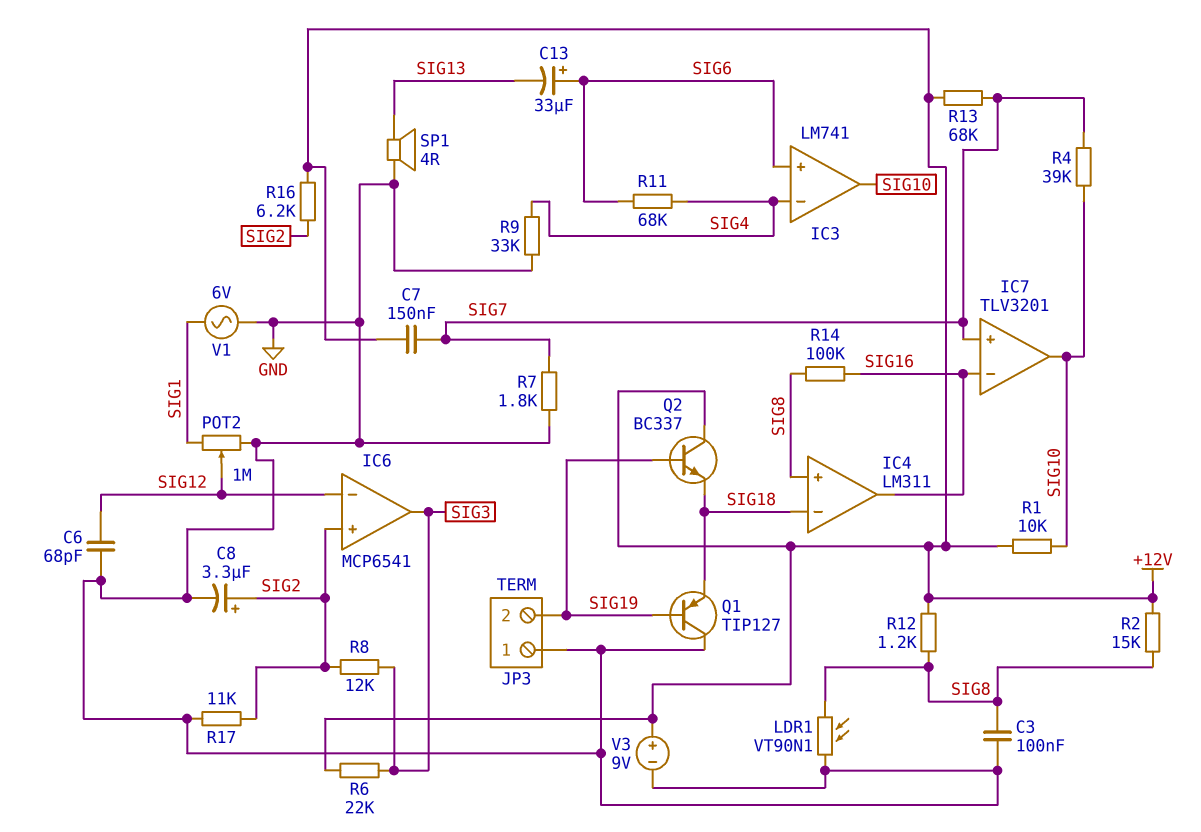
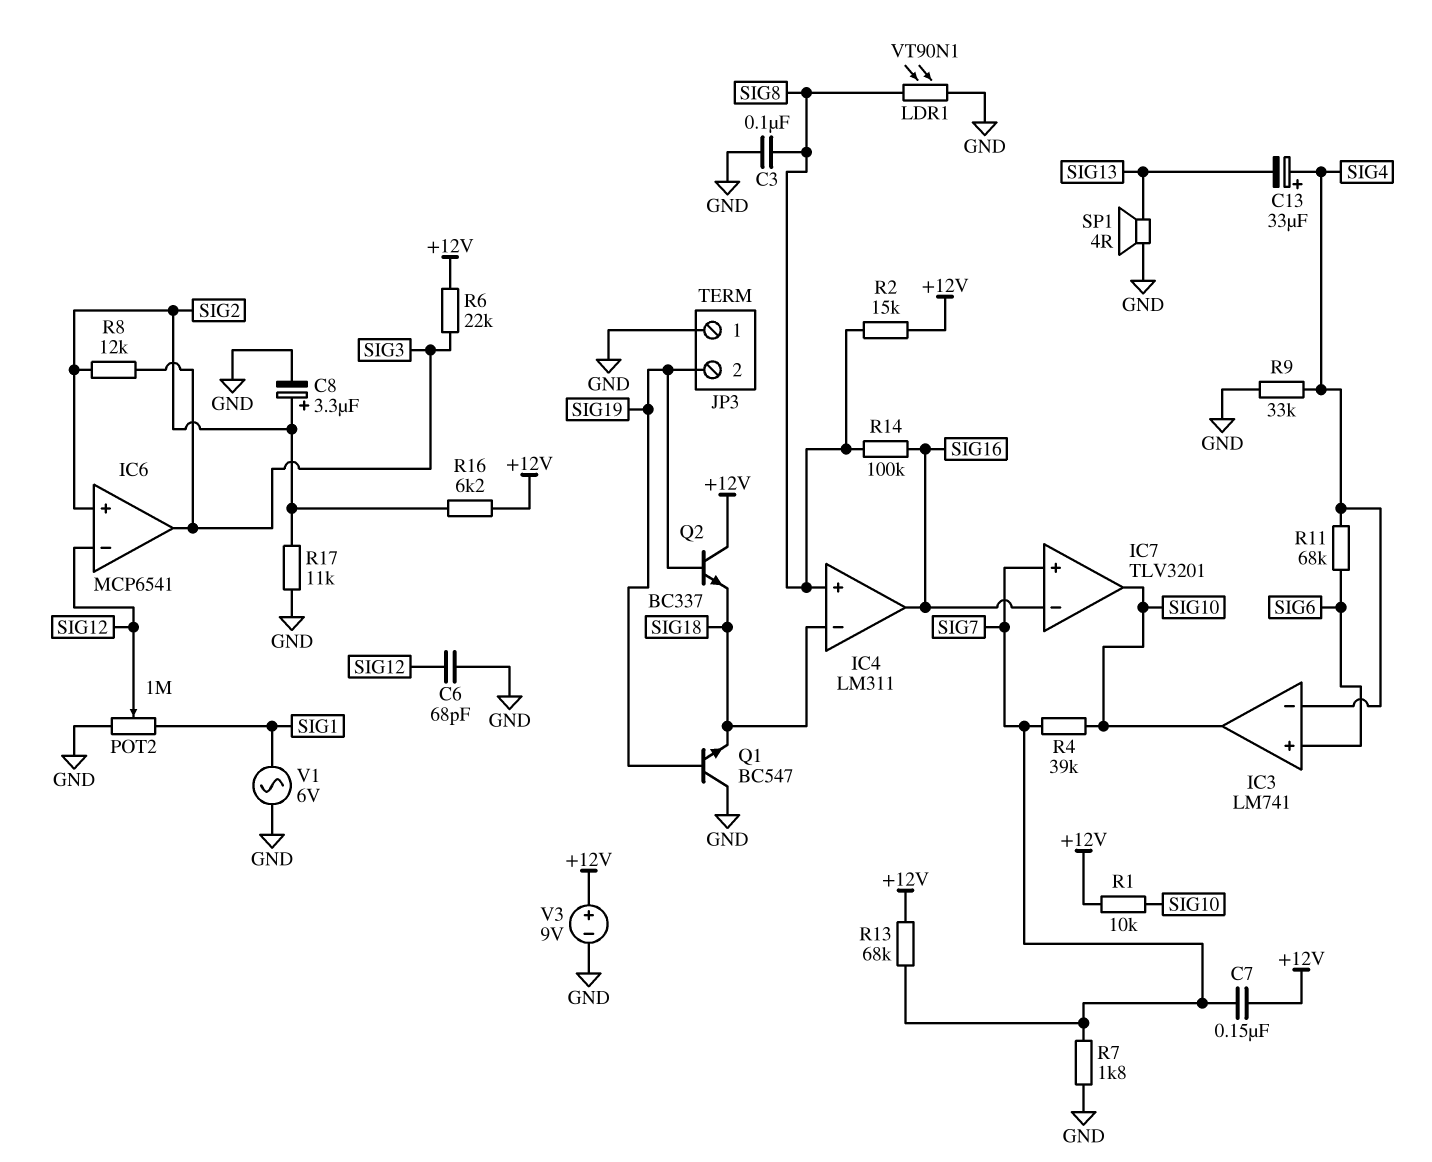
C13: 33uF (plus SIG6, minus SIG13) -> 33uF (plus SIG4, minus SIG13)
Q1: PNP TIP127 (B SIG19, C GND, E SIG18) -> NPN BC547 (B SIG19, C GND, E SIG18)
R12: 1.2k (+12V, SIG8) -> none

